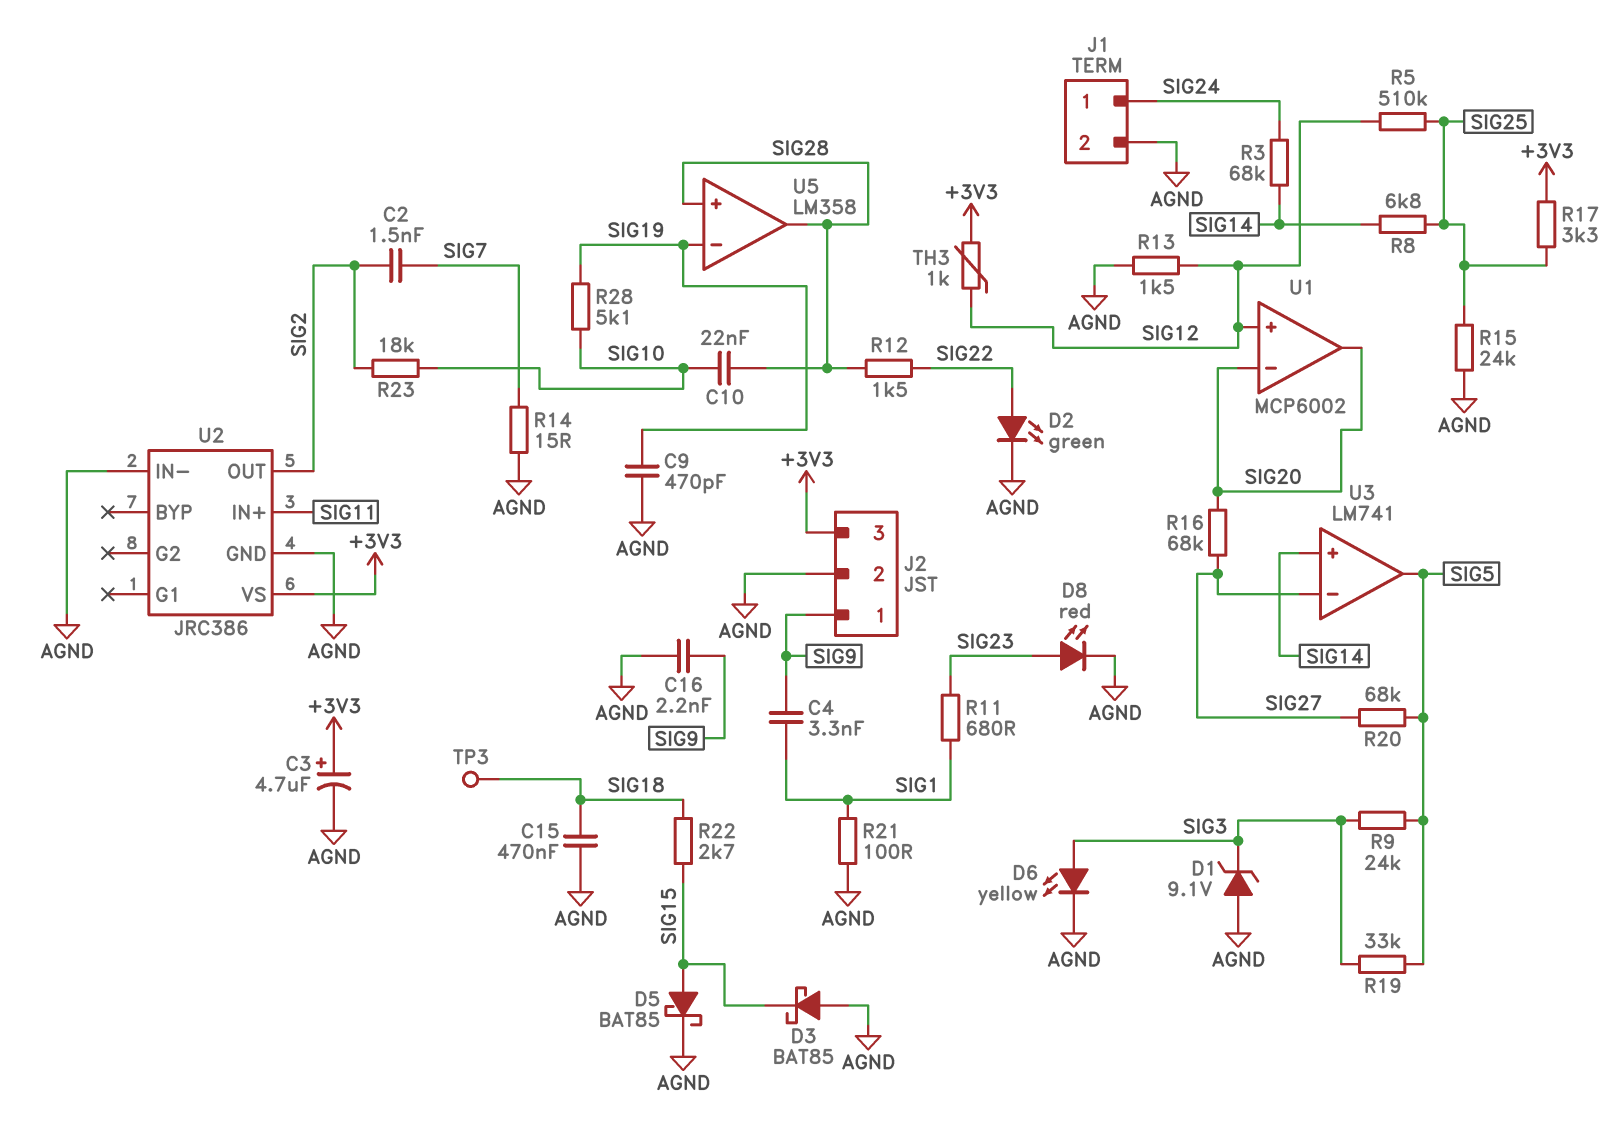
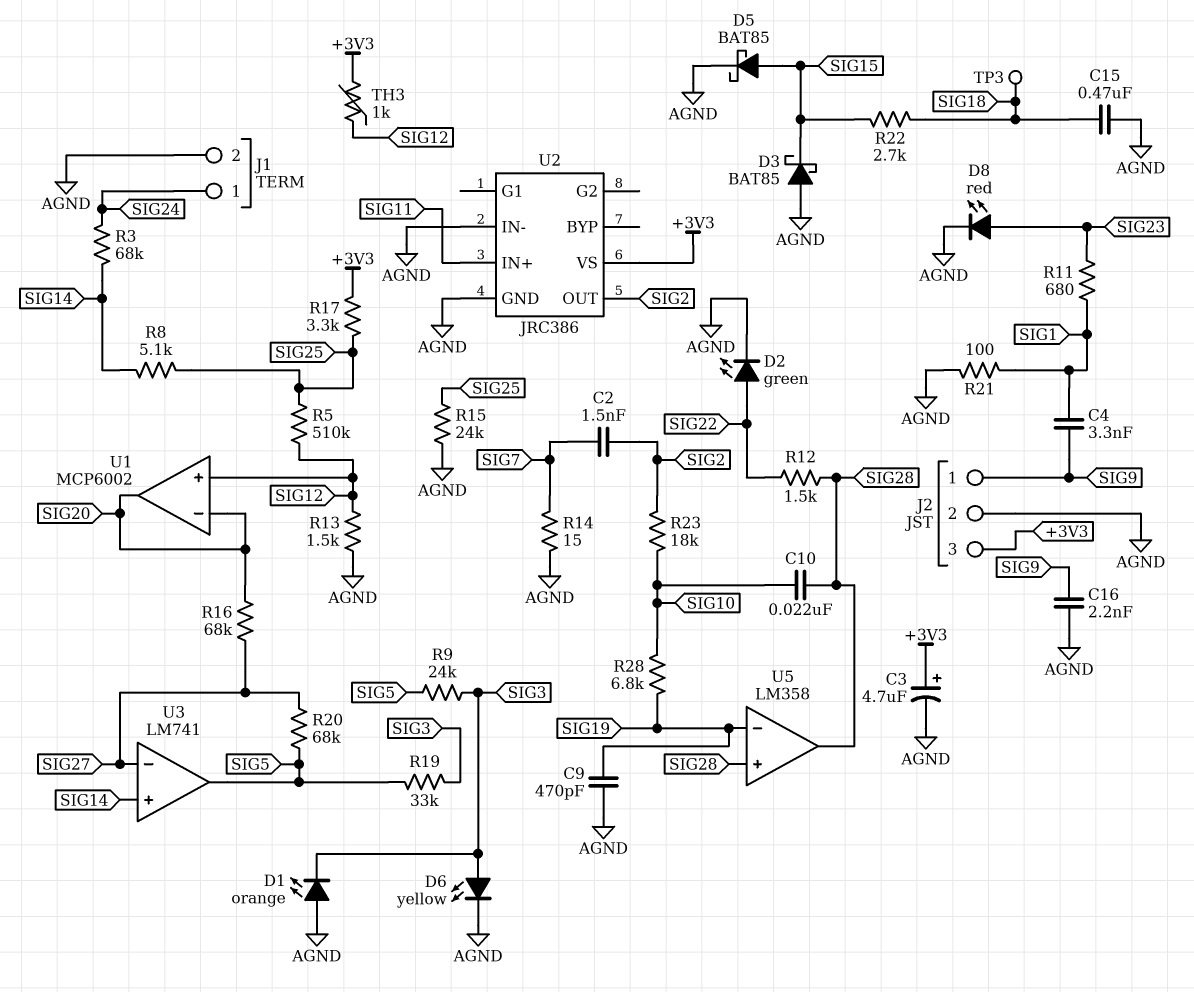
D1: zener 9.1V (A AGND, K SIG3) -> LED orange (A AGND, K SIG3)
R8: 6.8k (SIG14, SIG25) -> 5.1k (SIG14, SIG25)
R28: 5.1k (SIG10, SIG19) -> 6.8k (SIG10, SIG19)

